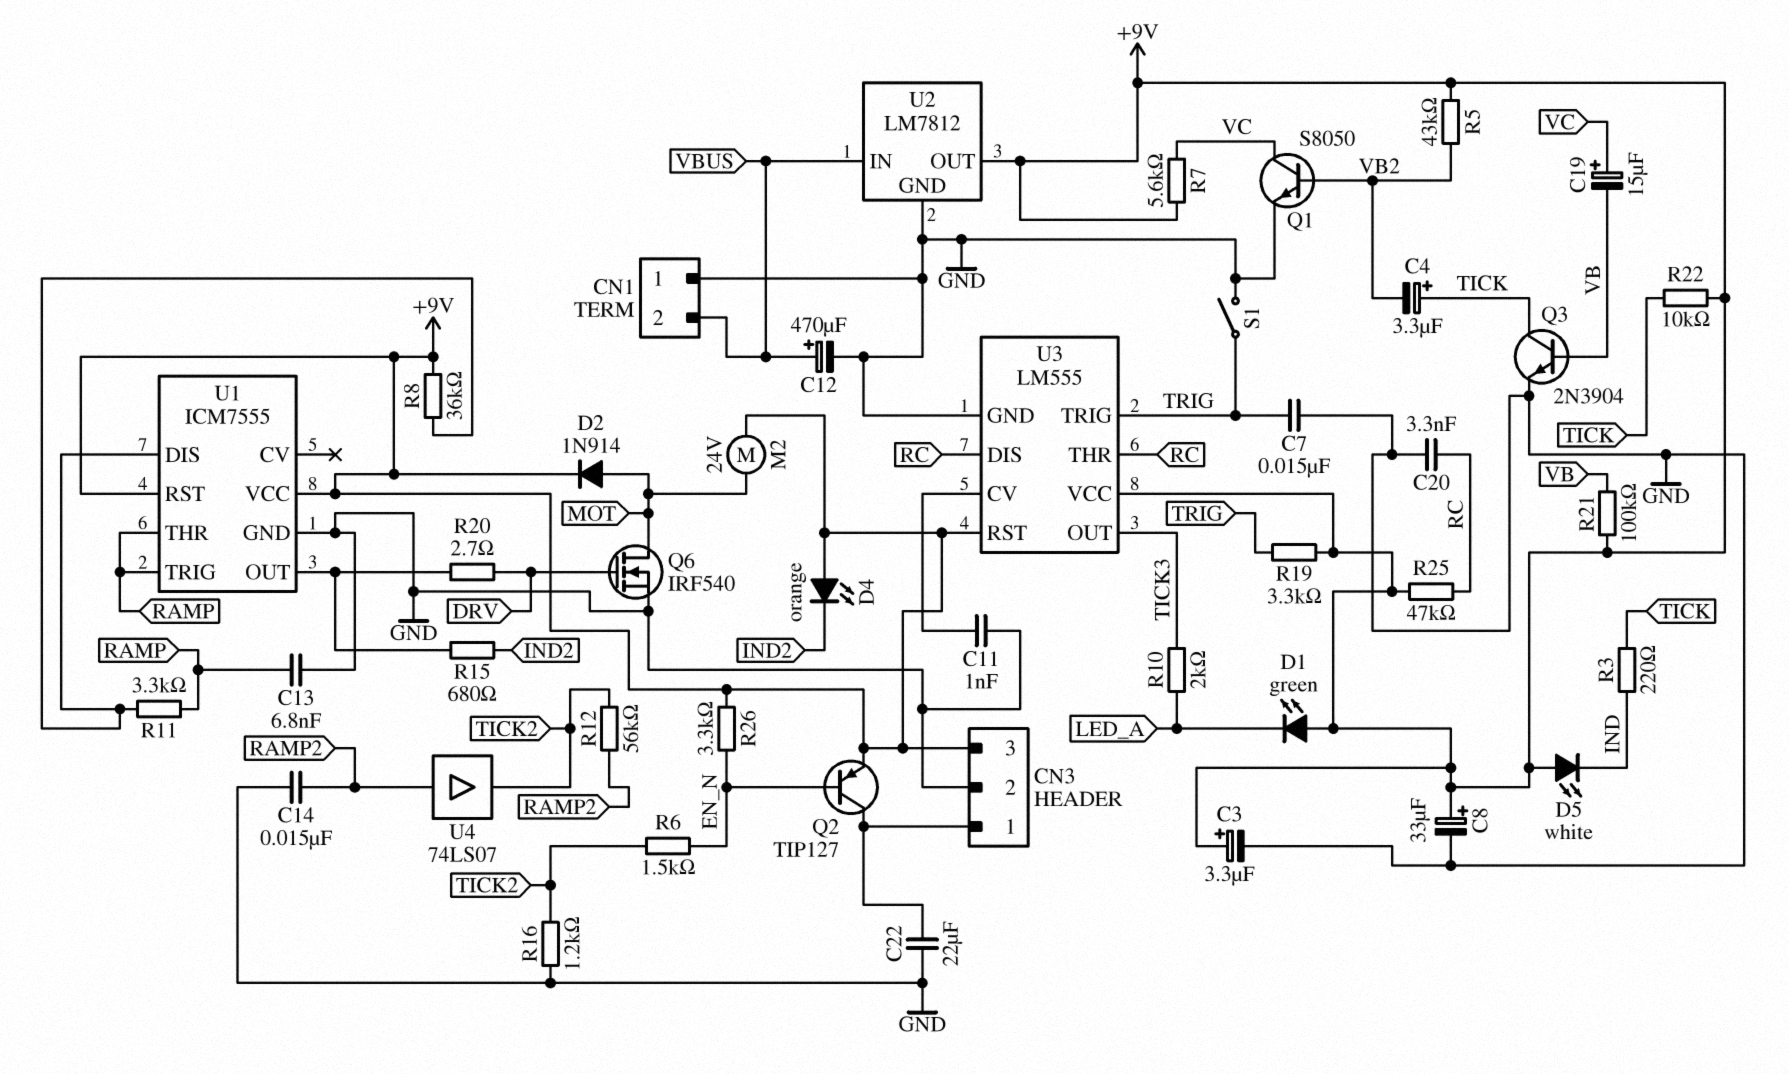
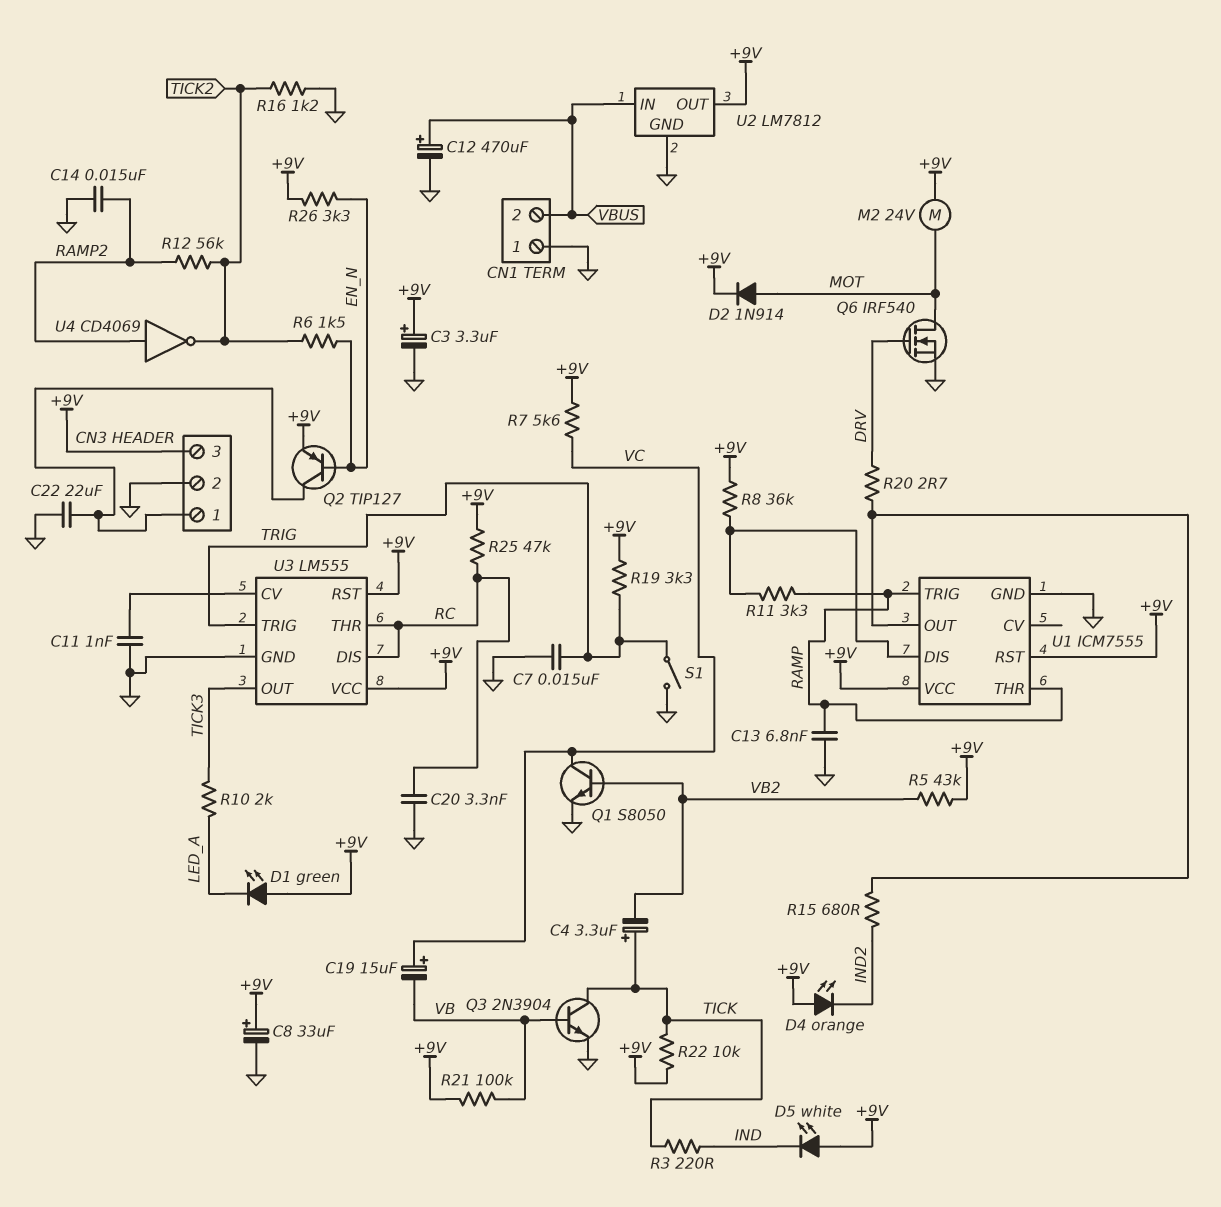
U4: buffer 74LS07 (in RAMP2, out TICK2) -> NOT CD4069 (in RAMP2, out TICK2)

